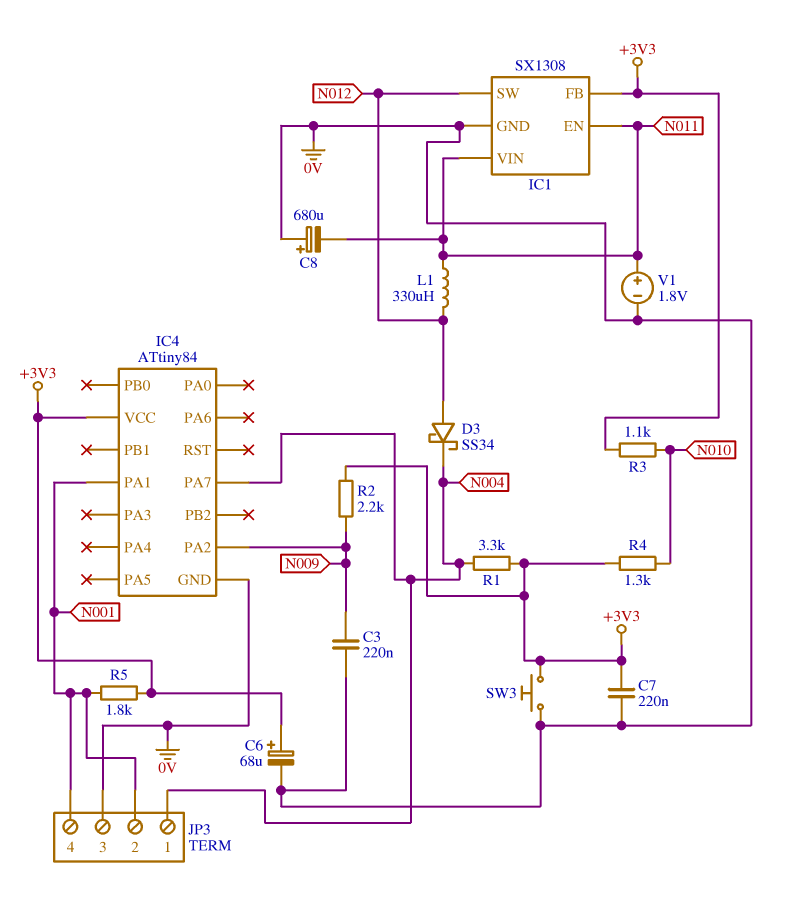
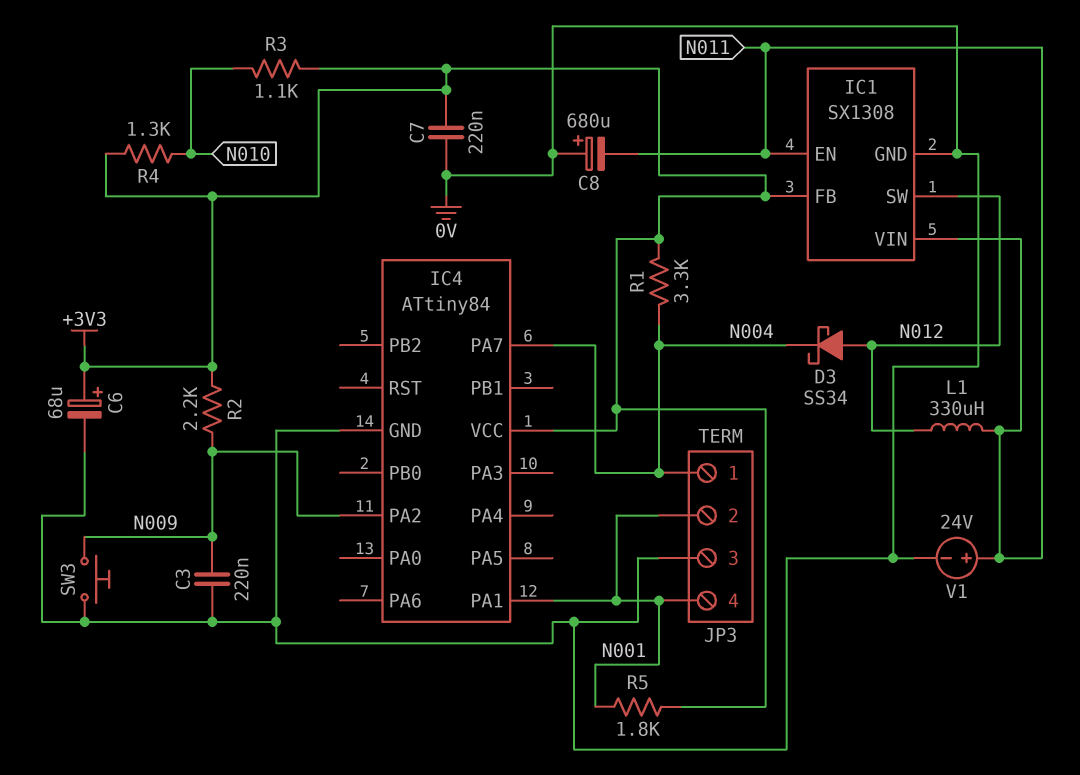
SW3: button (+3V3, 0V) -> button (0V, N009)
V1: 1.8V (plus N011, minus 0V) -> 24V (plus N011, minus 0V)

